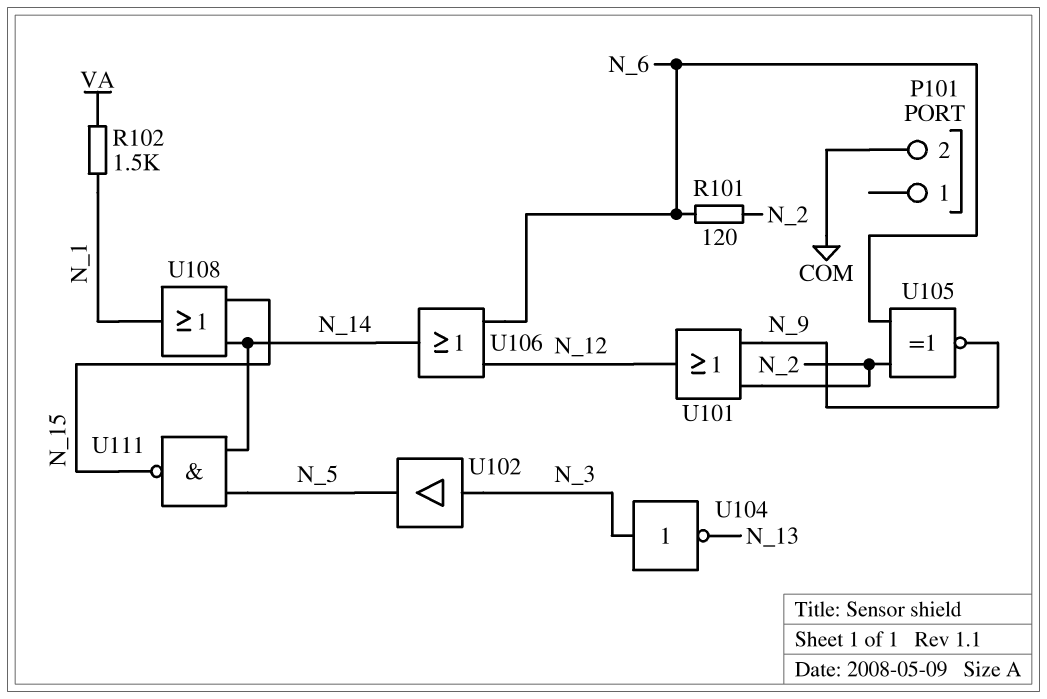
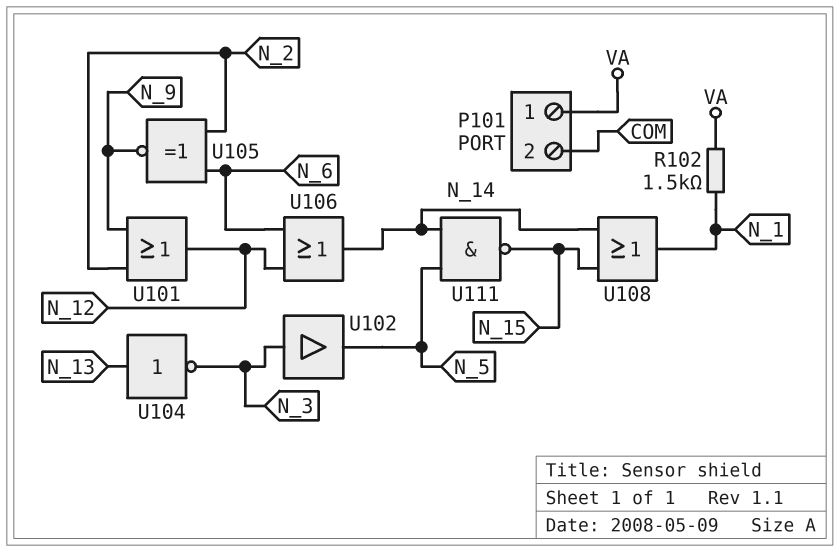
P101 pin 1: none -> VA
R101: 120 (N_2, N_6) -> none
U104: NOT (in N_3, out N_13) -> NOT (in N_13, out N_3)

